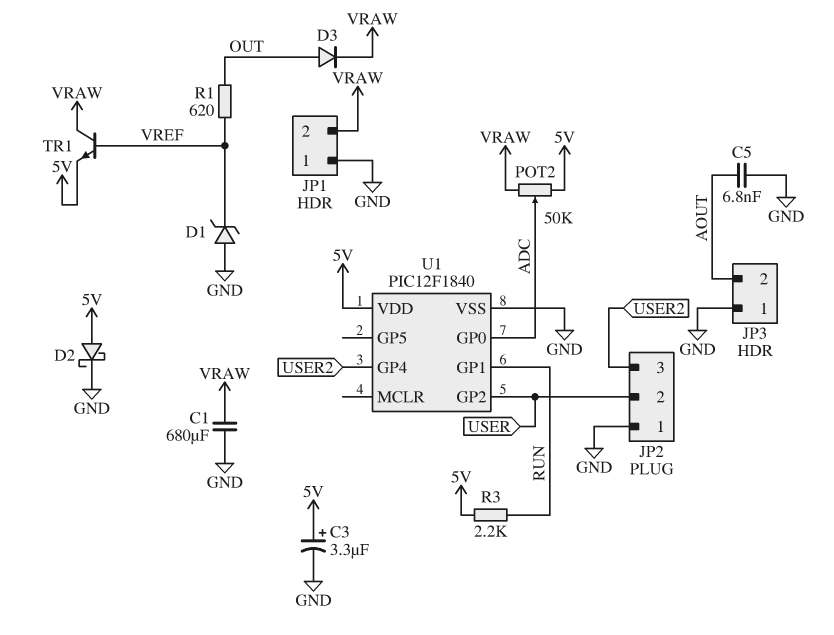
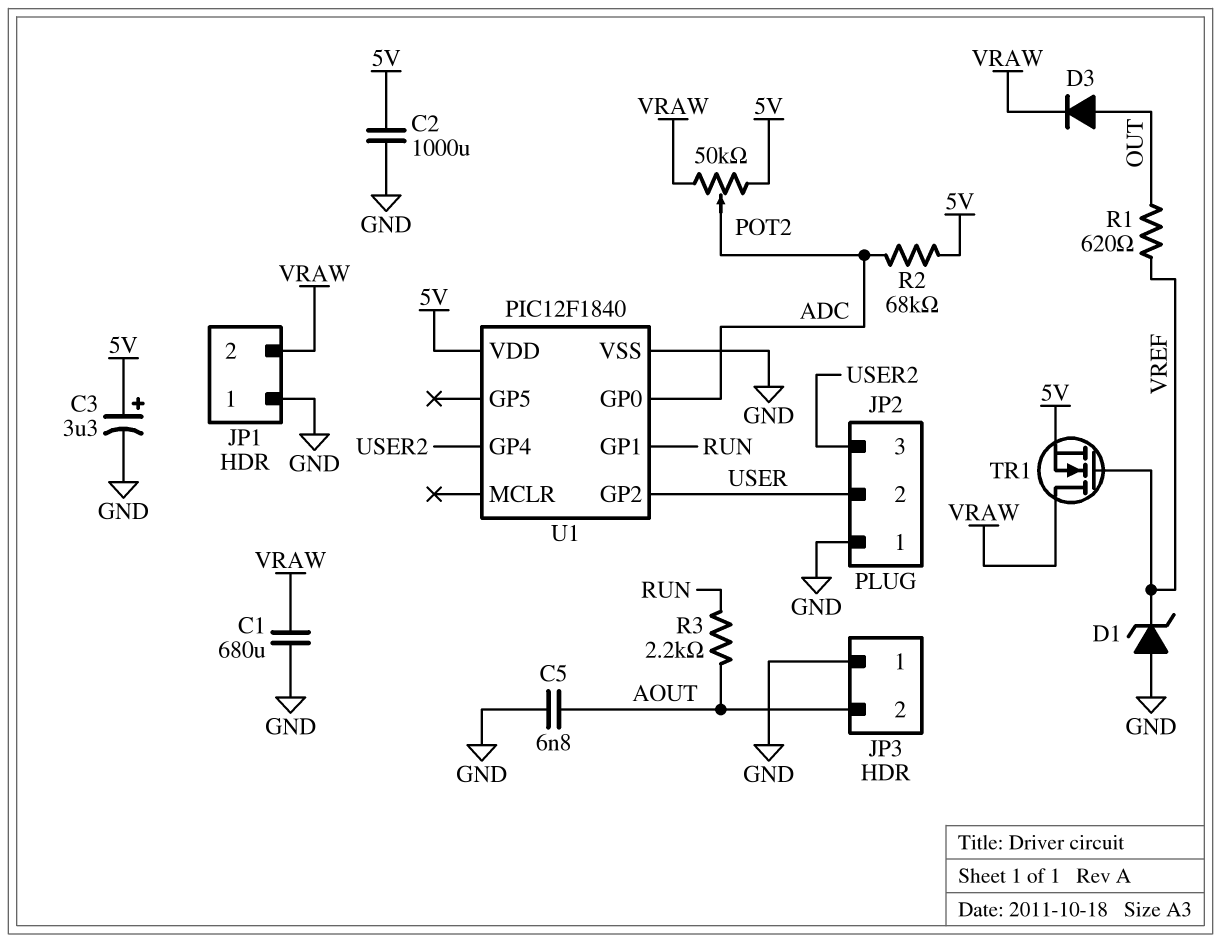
C2: none -> 1000uF (5V, GND)
D2: schottky (A 5V, K GND) -> none
R2: none -> 68k (5V, ADC)
R3: 2.2k (5V, RUN) -> 2.2k (AOUT, RUN)
TR1: NPN (B VREF, C VRAW, E 5V) -> NMOS (G VREF, D VRAW, S 5V)

